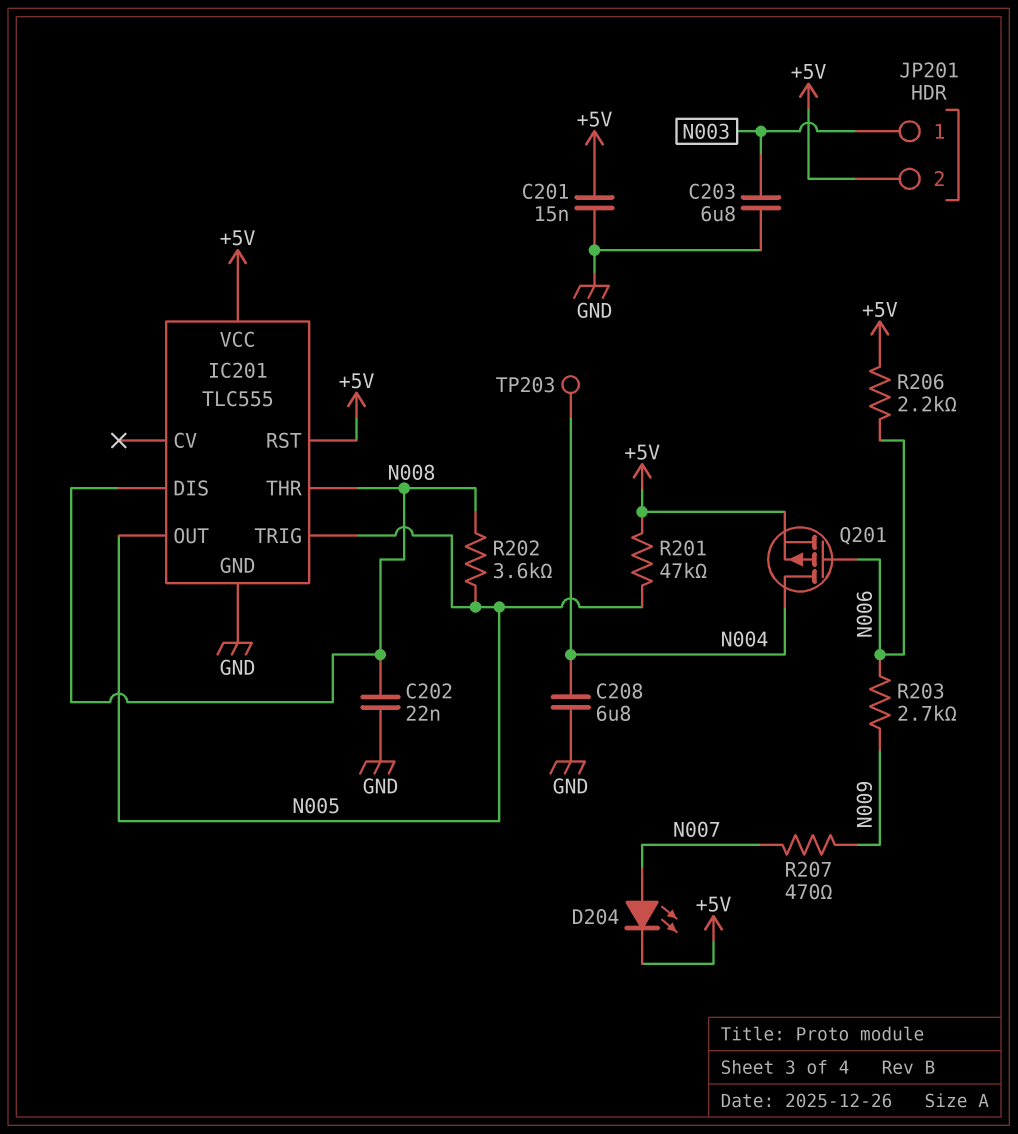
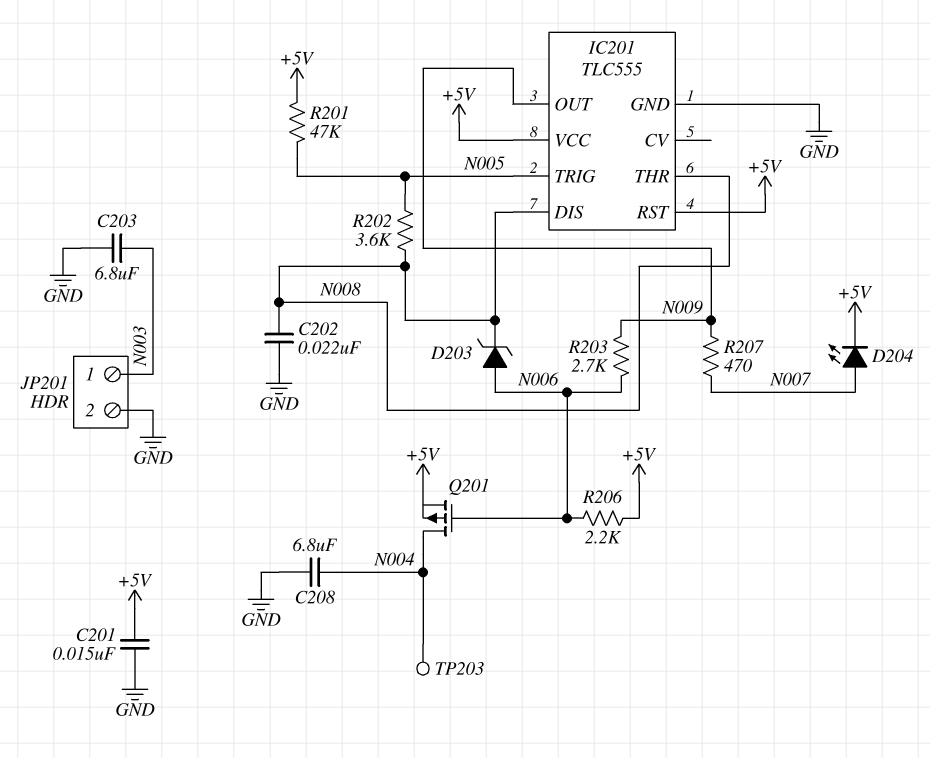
D203: none -> zener (A N006, K N008)
IC201 pin OUT: N005 -> N009
JP201 pin 2: +5V -> GND

